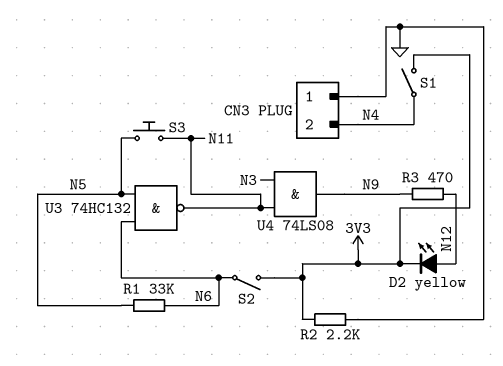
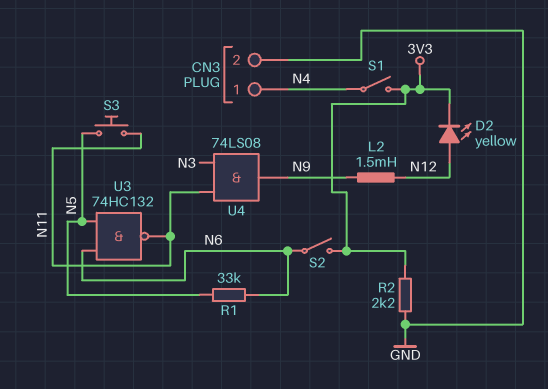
CN3 pin 1: GND -> N4
CN3 pin 2: N4 -> GND
L2: none -> 1.5mH (N9, N12)
R3: 470 (N9, N12) -> none

